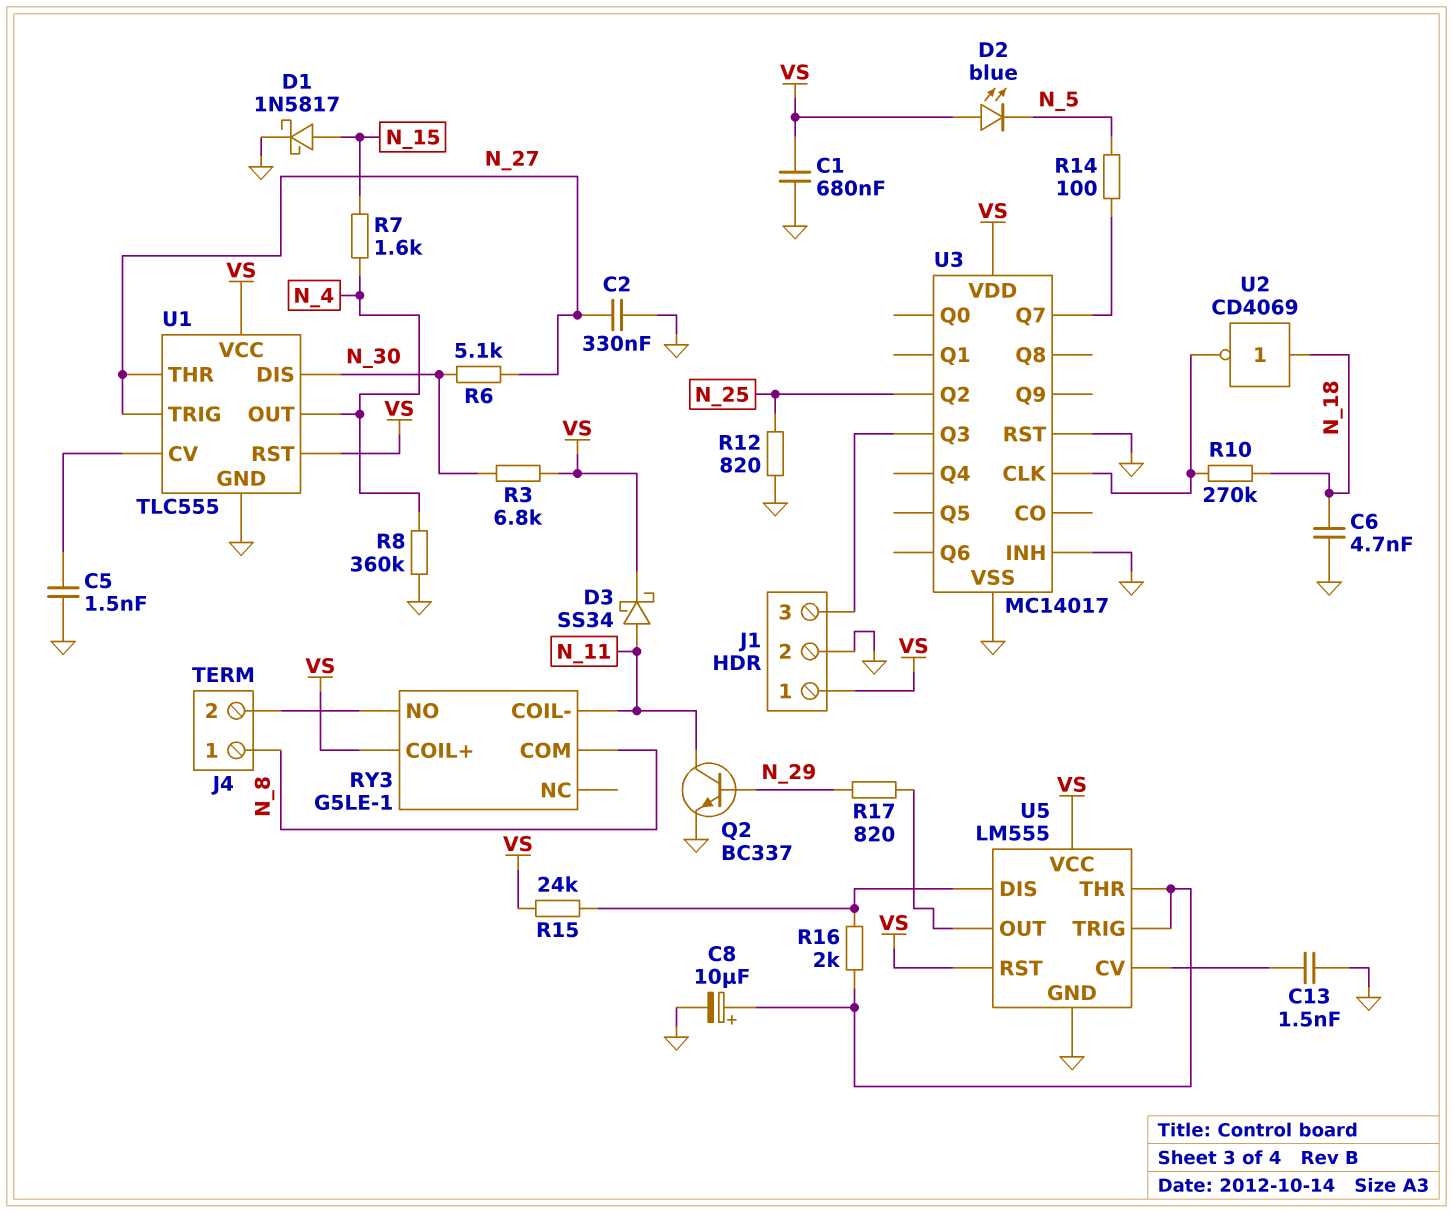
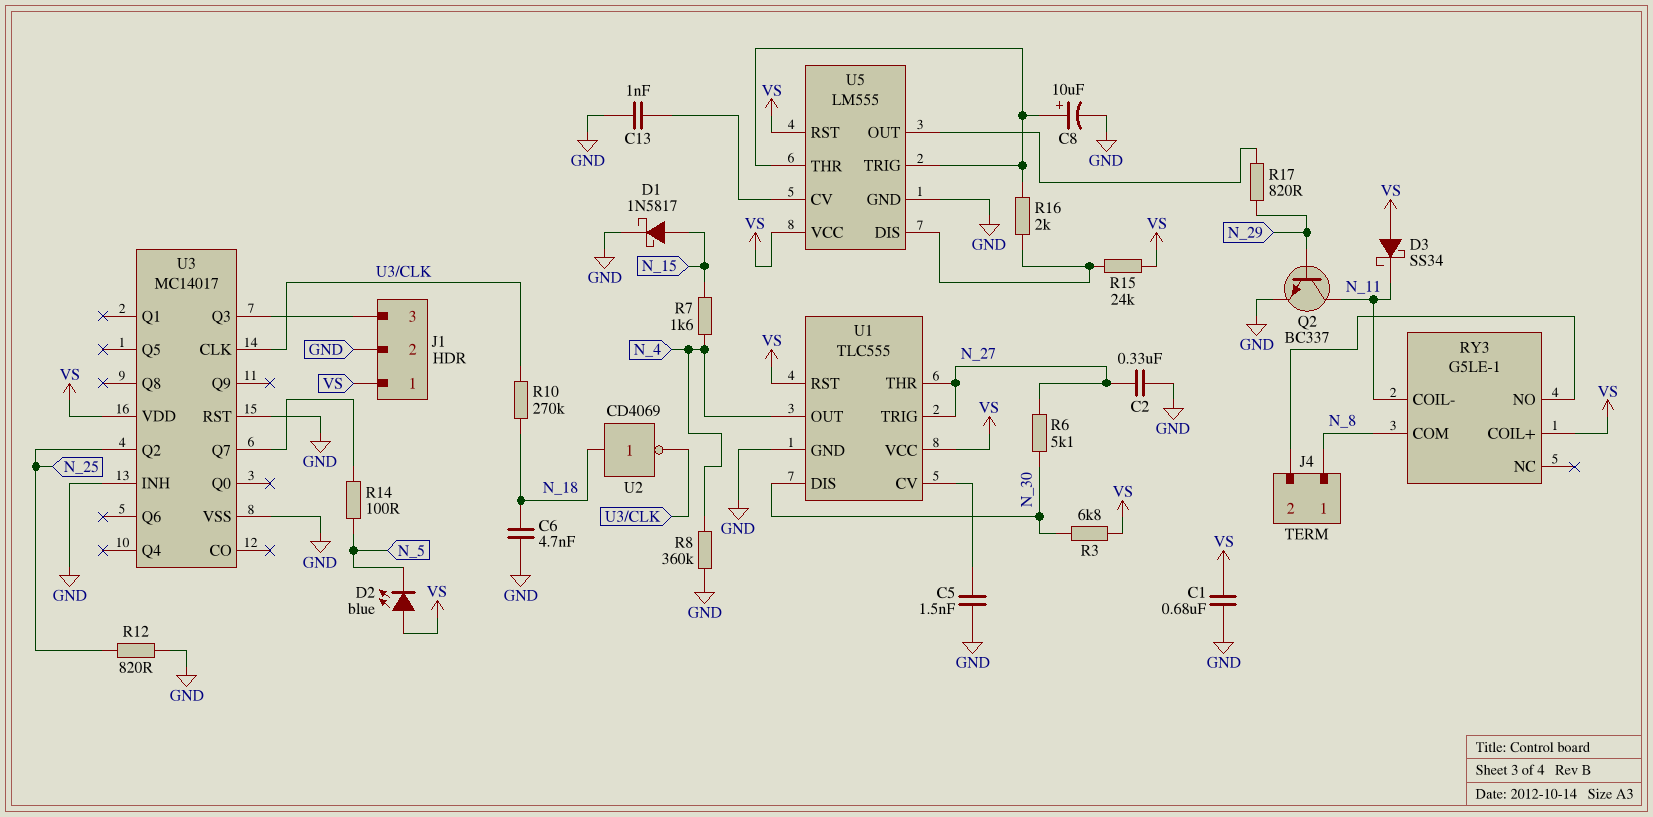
C13: 1.5nF (GND, U5/CV) -> 1nF (GND, U5/CV)
D3: schottky SS34 (A N_11, K VS) -> schottky SS34 (A VS, K N_11)

